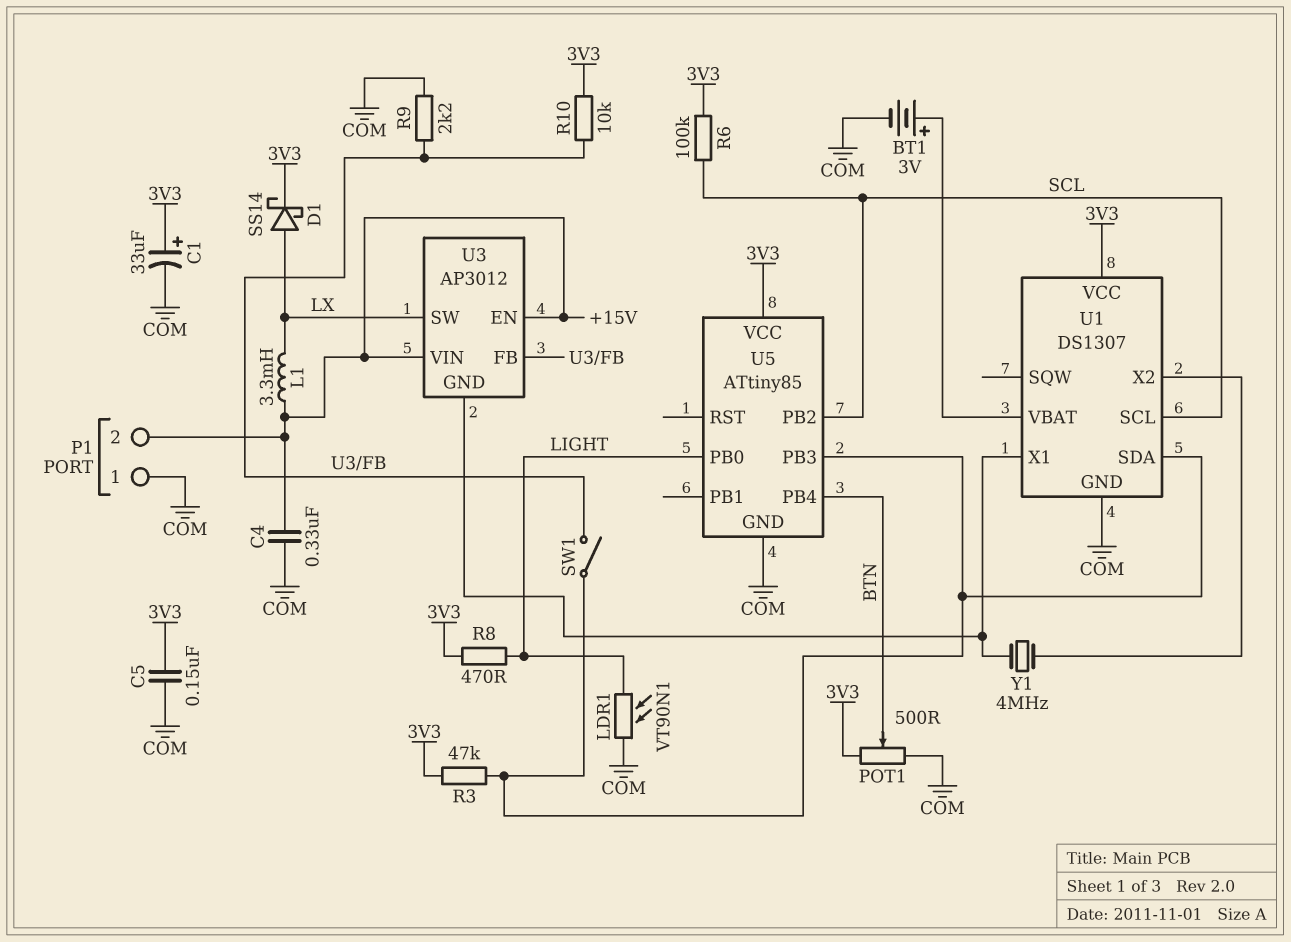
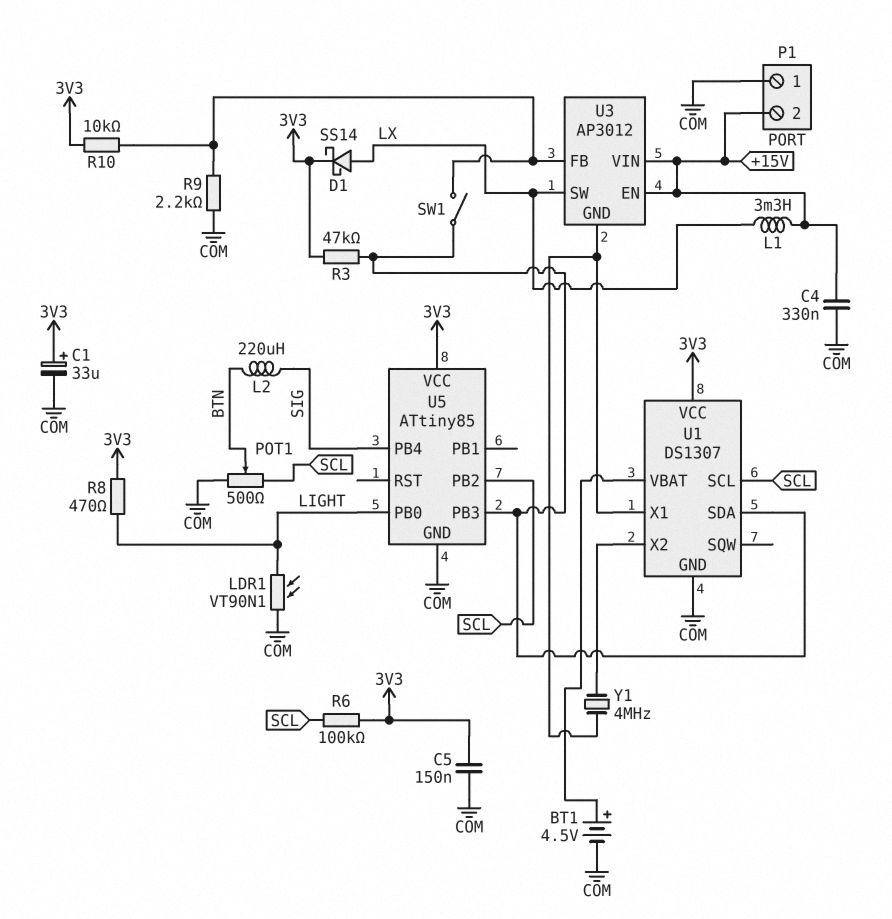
BT1: 3V (plus U1/VBAT, minus COM) -> 4.5V (plus U1/VBAT, minus COM)
L2: none -> 220uH (BTN, SIG)
POT1: 500 (3V3, COM, wiper BTN) -> 500 (COM, SCL, wiper BTN)
U5 pin PB4: BTN -> SIG

